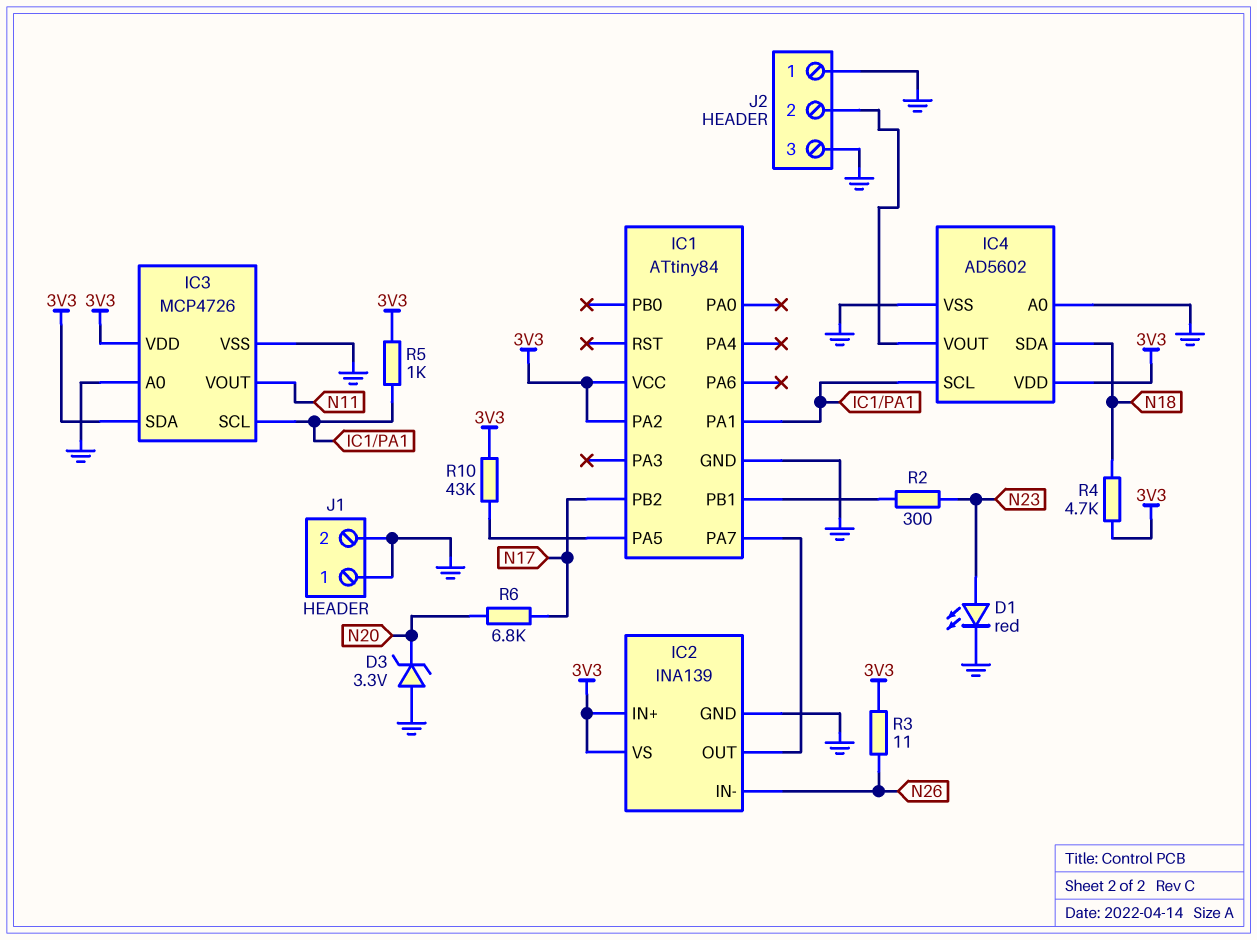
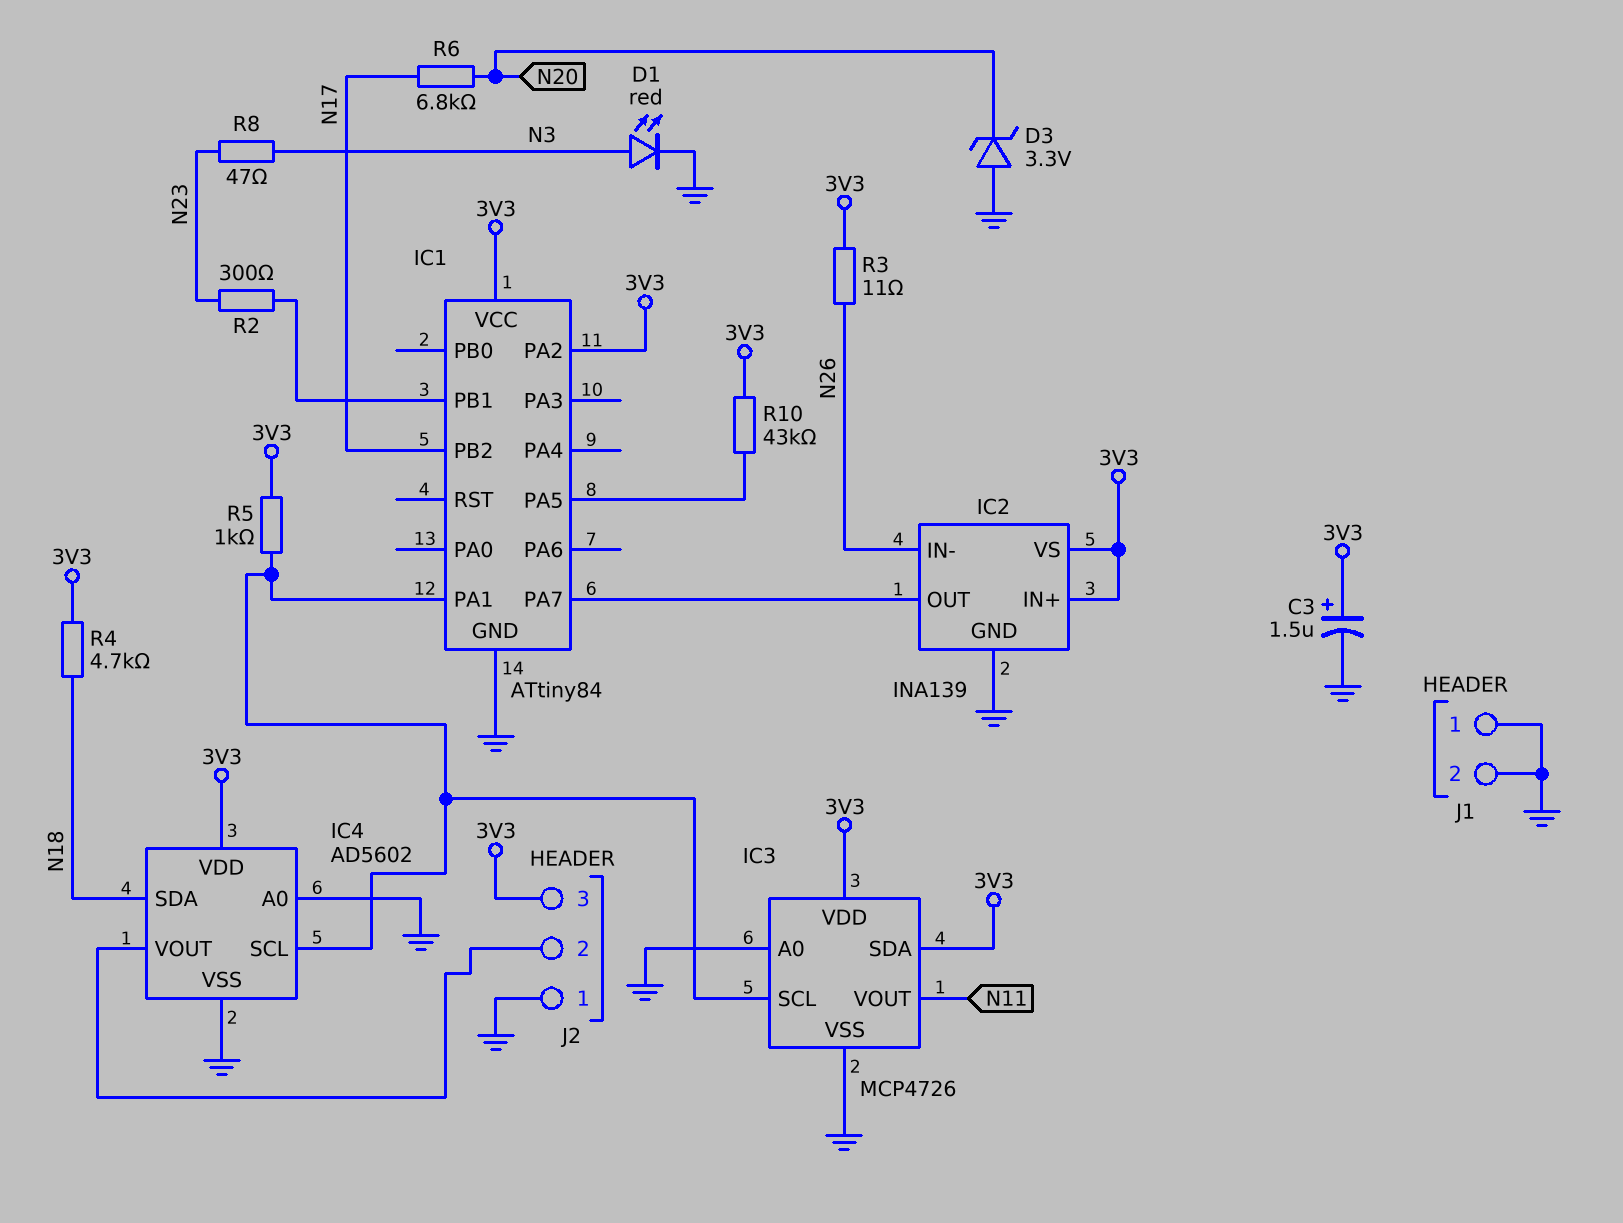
C3: none -> 1.5uF (plus 3V3, minus GND)
D1: LED red (A N23, K GND) -> LED red (A N3, K GND)
J2 pin 3: GND -> 3V3
R8: none -> 47 (N3, N23)

